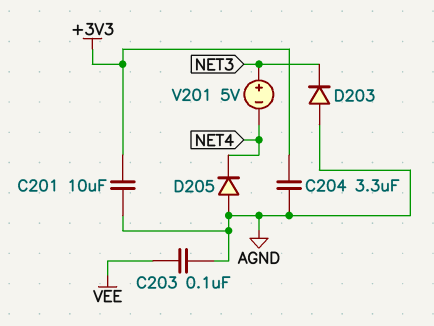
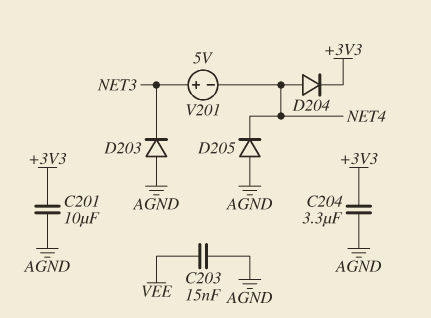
C203: 100nF (AGND, VEE) -> 15nF (AGND, VEE)
D204: none -> diode (A NET4, K +3V3)

